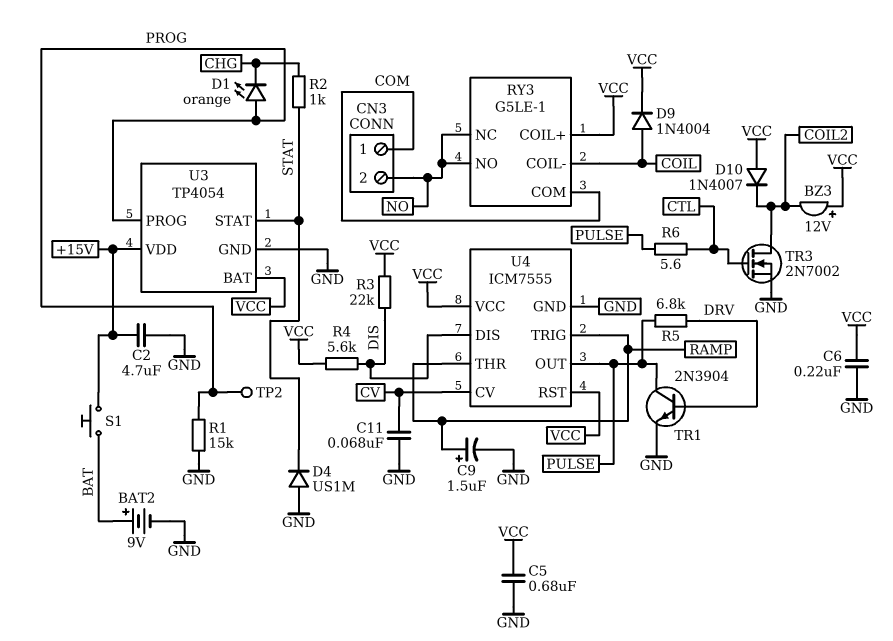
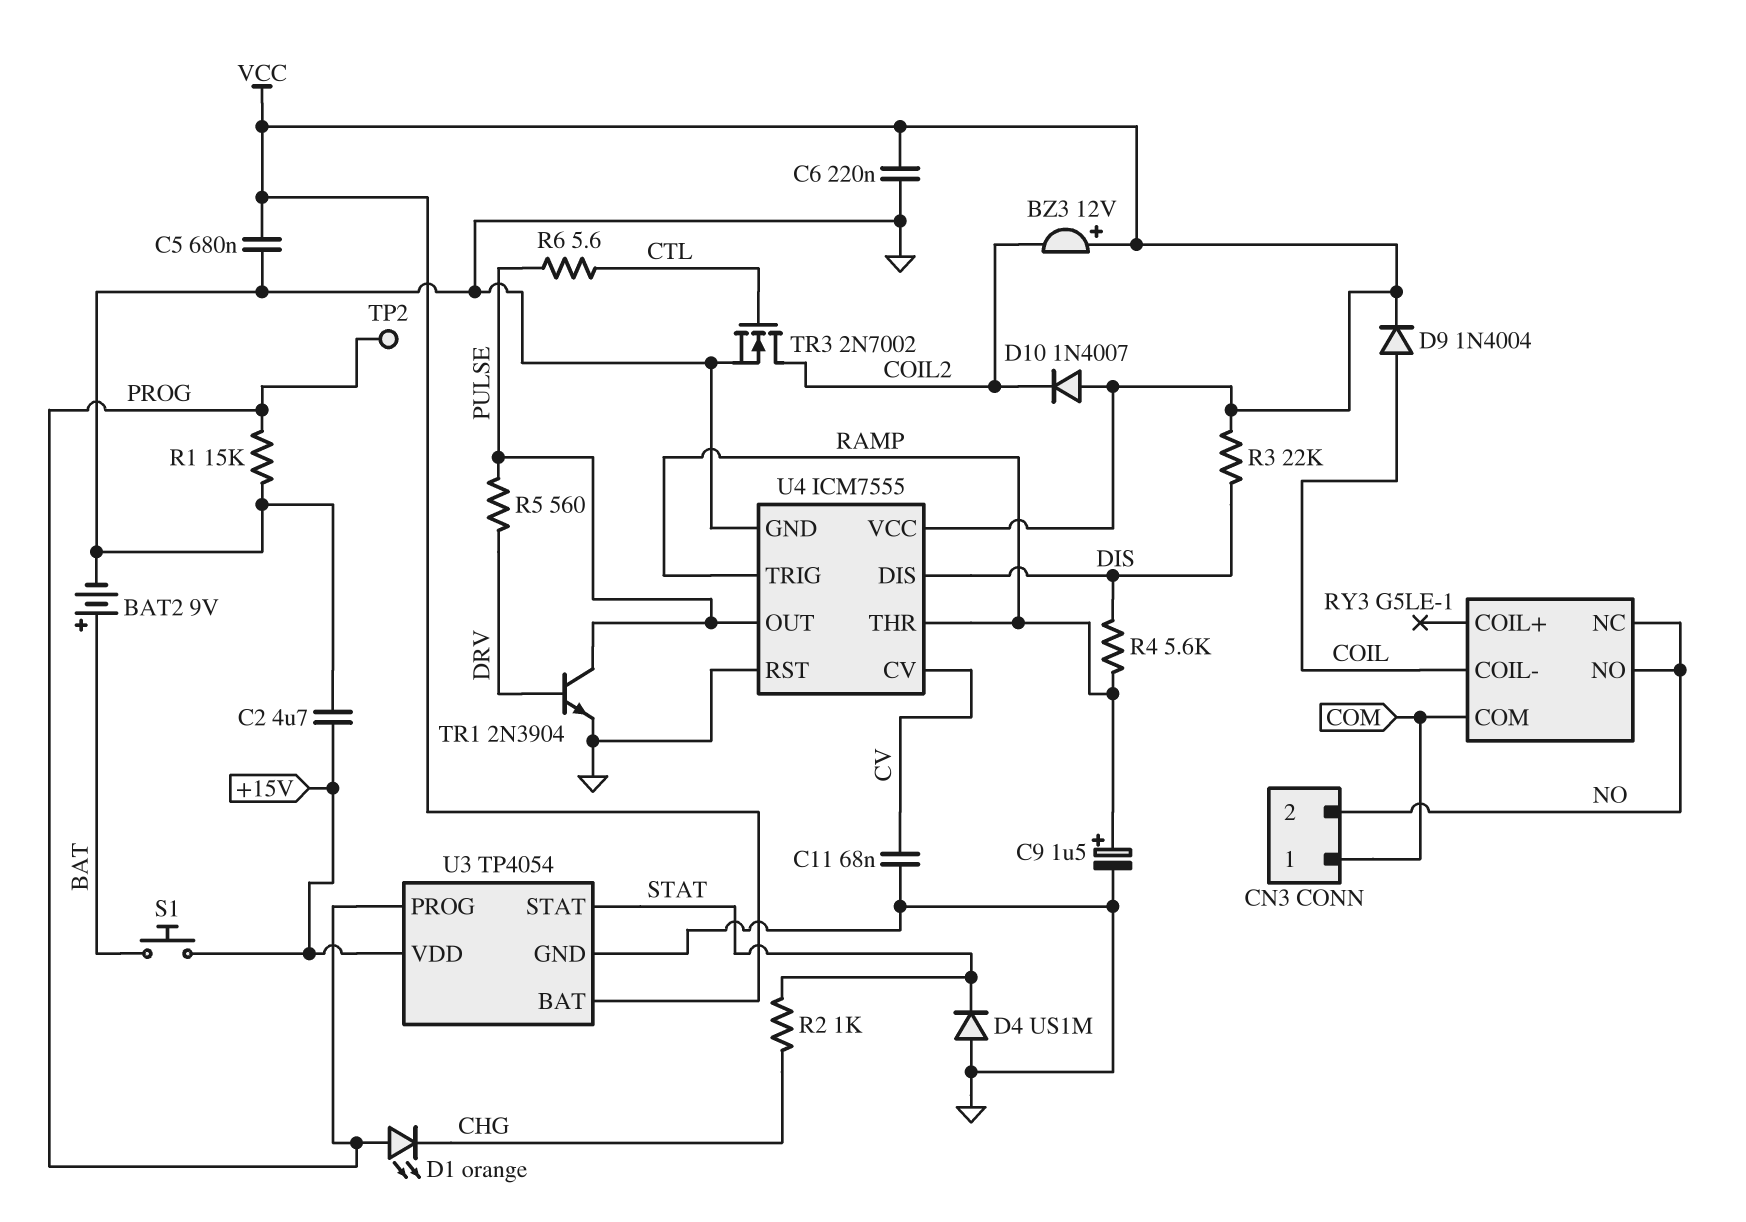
R4: 5.6k (DIS, VCC) -> 5.6k (DIS, RAMP)
R5: 6.8k (DRV, PULSE) -> 560 (DRV, PULSE)
RY3 pin COIL+: VCC -> none
U4 pin RST: VCC -> GND

